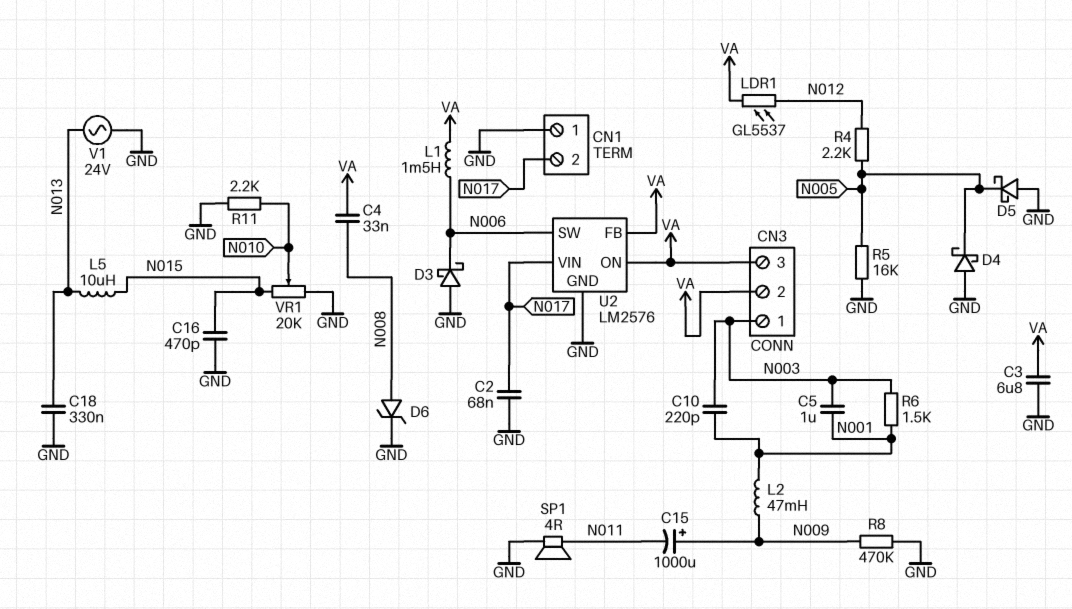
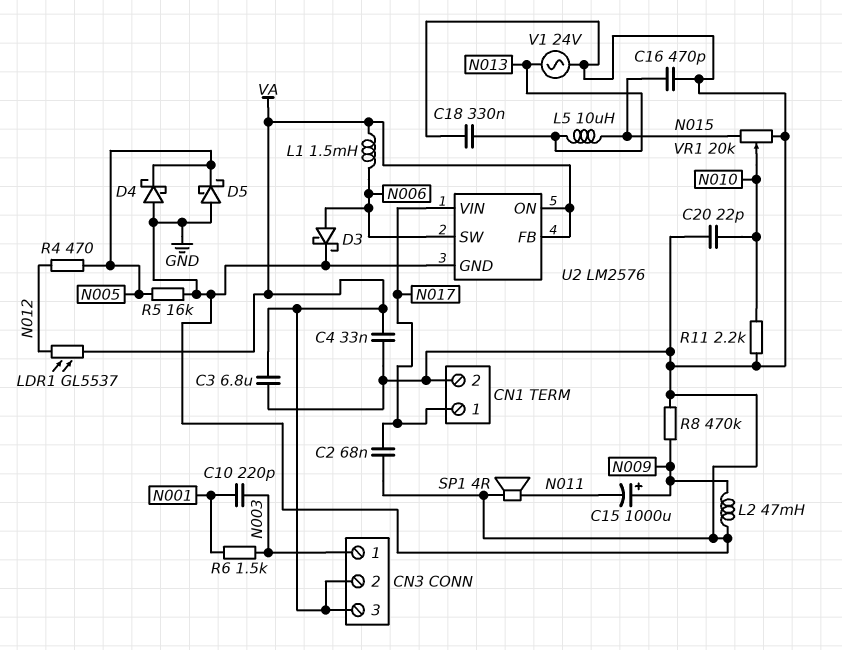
C4: 33nF (N008, VA) -> 33nF (GND, VA)
C5: 1uF (N001, N003) -> none
C20: none -> 22pF (GND, N010)
CN1 pin 1: GND -> N017
CN1 pin 2: N017 -> GND
D3: schottky (A GND, K N006) -> schottky (A N006, K GND)
D6: zener (A N008, K GND) -> none
L2: 47mH (N001, N009) -> 47mH (GND, N009)
R4: 2.2k (N005, N012) -> 470 (N005, N012)

